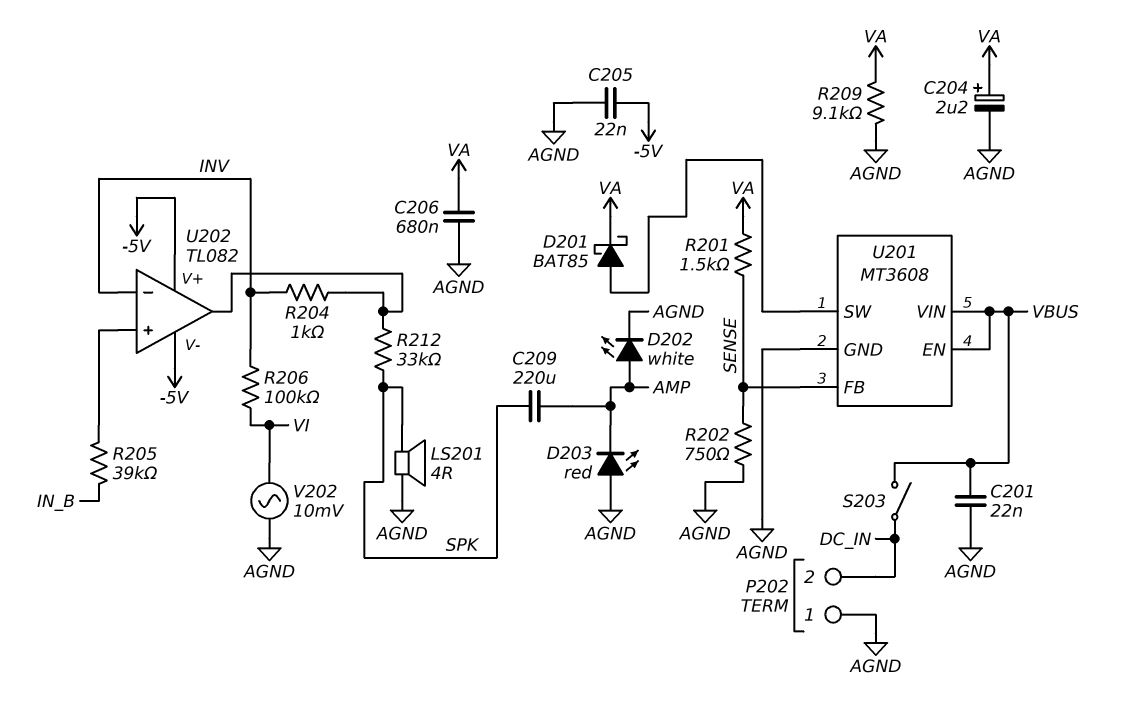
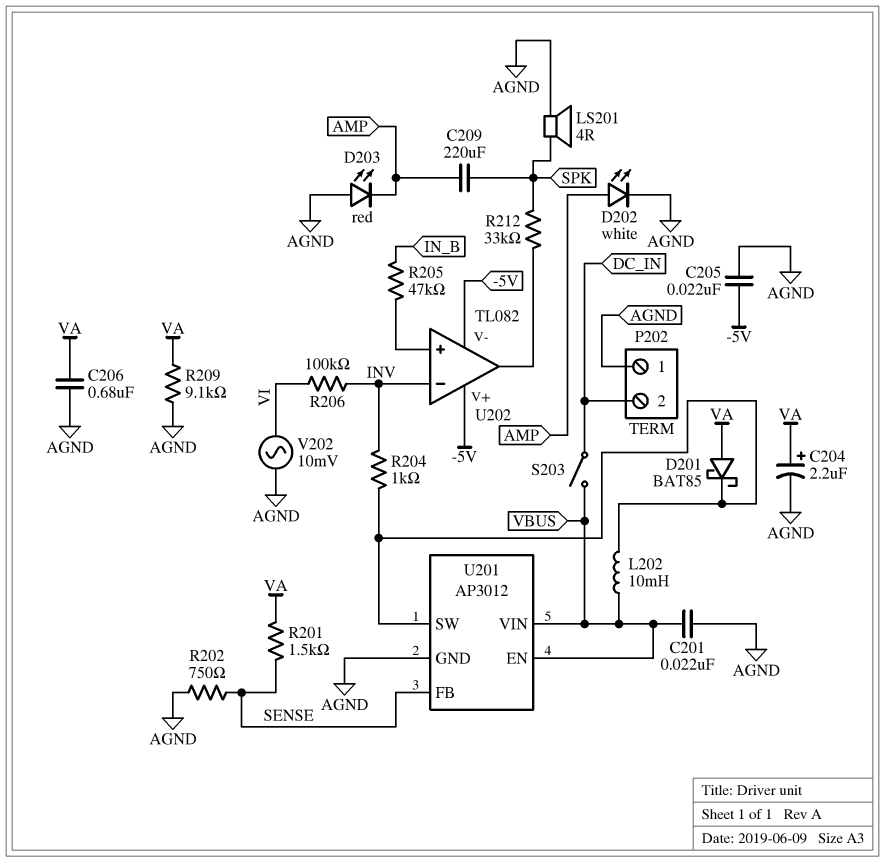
D201: schottky BAT85 (A U201/SW, K VA) -> schottky BAT85 (A VA, K U201/SW)
L202: none -> 10mH (U201/SW, VBUS)
R204: 1k (INV, U202/out) -> 1k (INV, U201/SW)
R205: 39k (IN_B, U202/in+) -> 47k (IN_B, U202/in+)
U201: MT3608 -> AP3012

